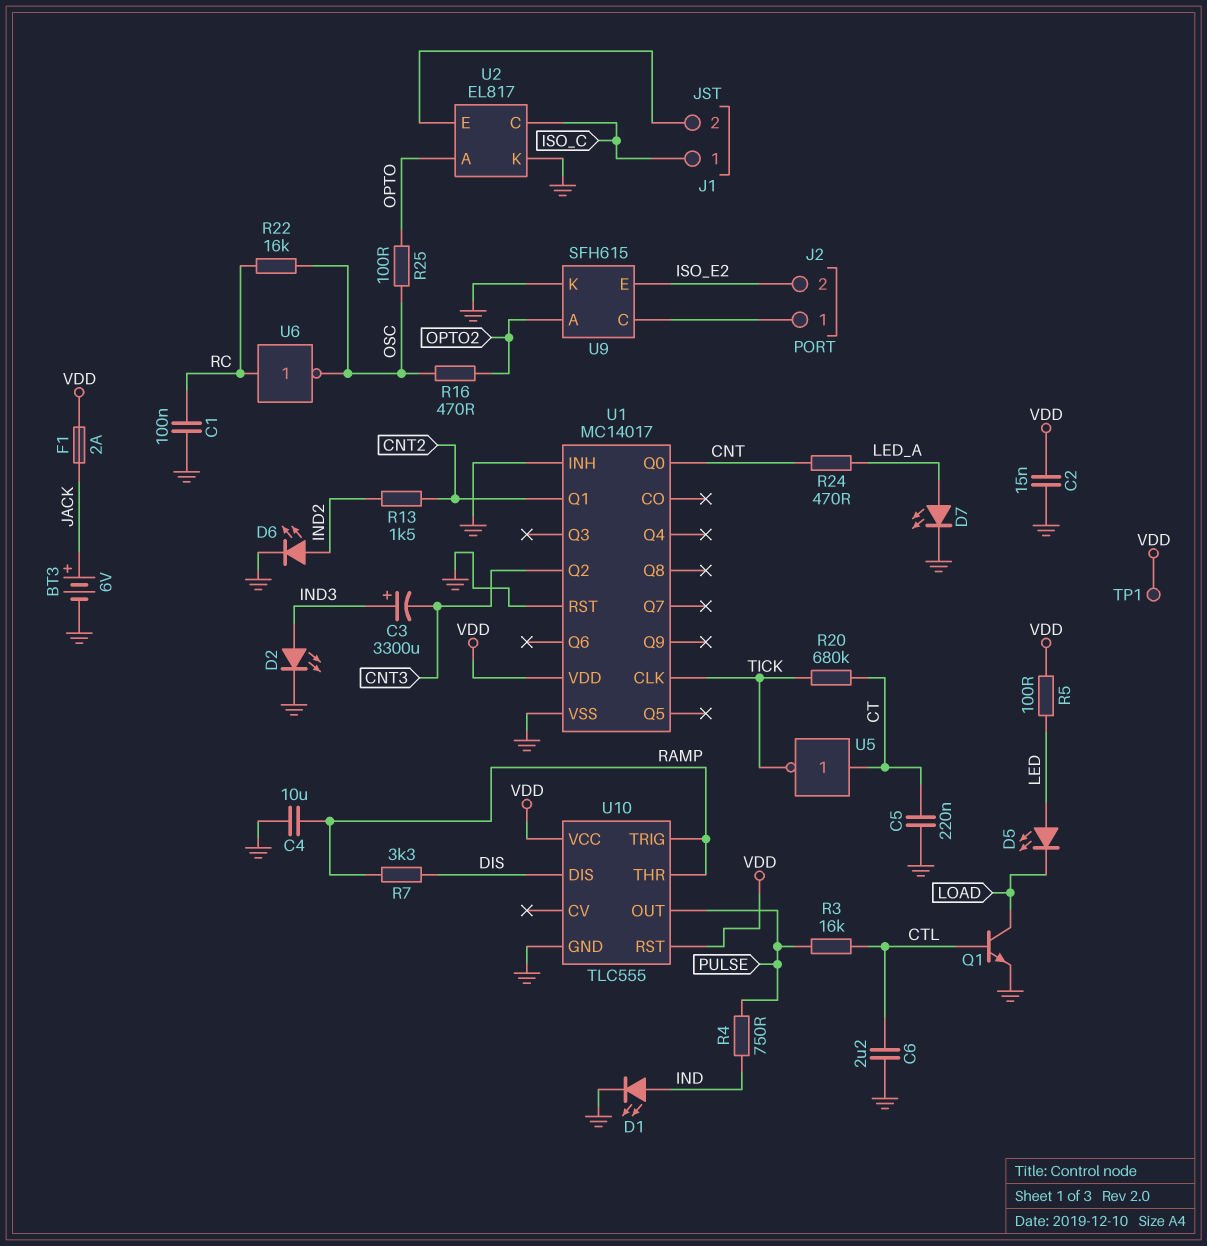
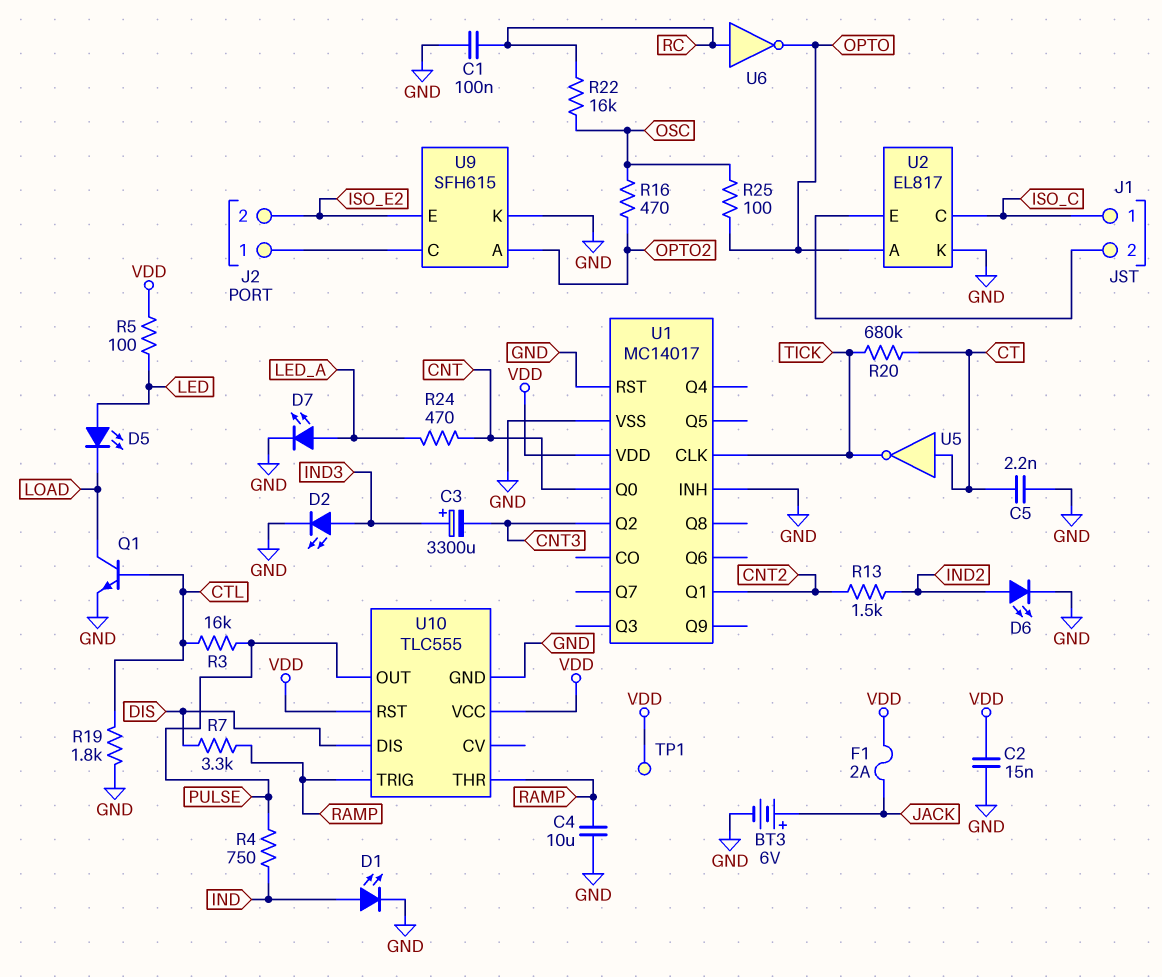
C5: 220nF (CT, GND) -> 2.2nF (CT, GND)
C6: 2.2uF (CTL, GND) -> none
R19: none -> 1.8k (CTL, GND)
U6: NOT (in RC, out OSC) -> NOT (in RC, out OPTO)

